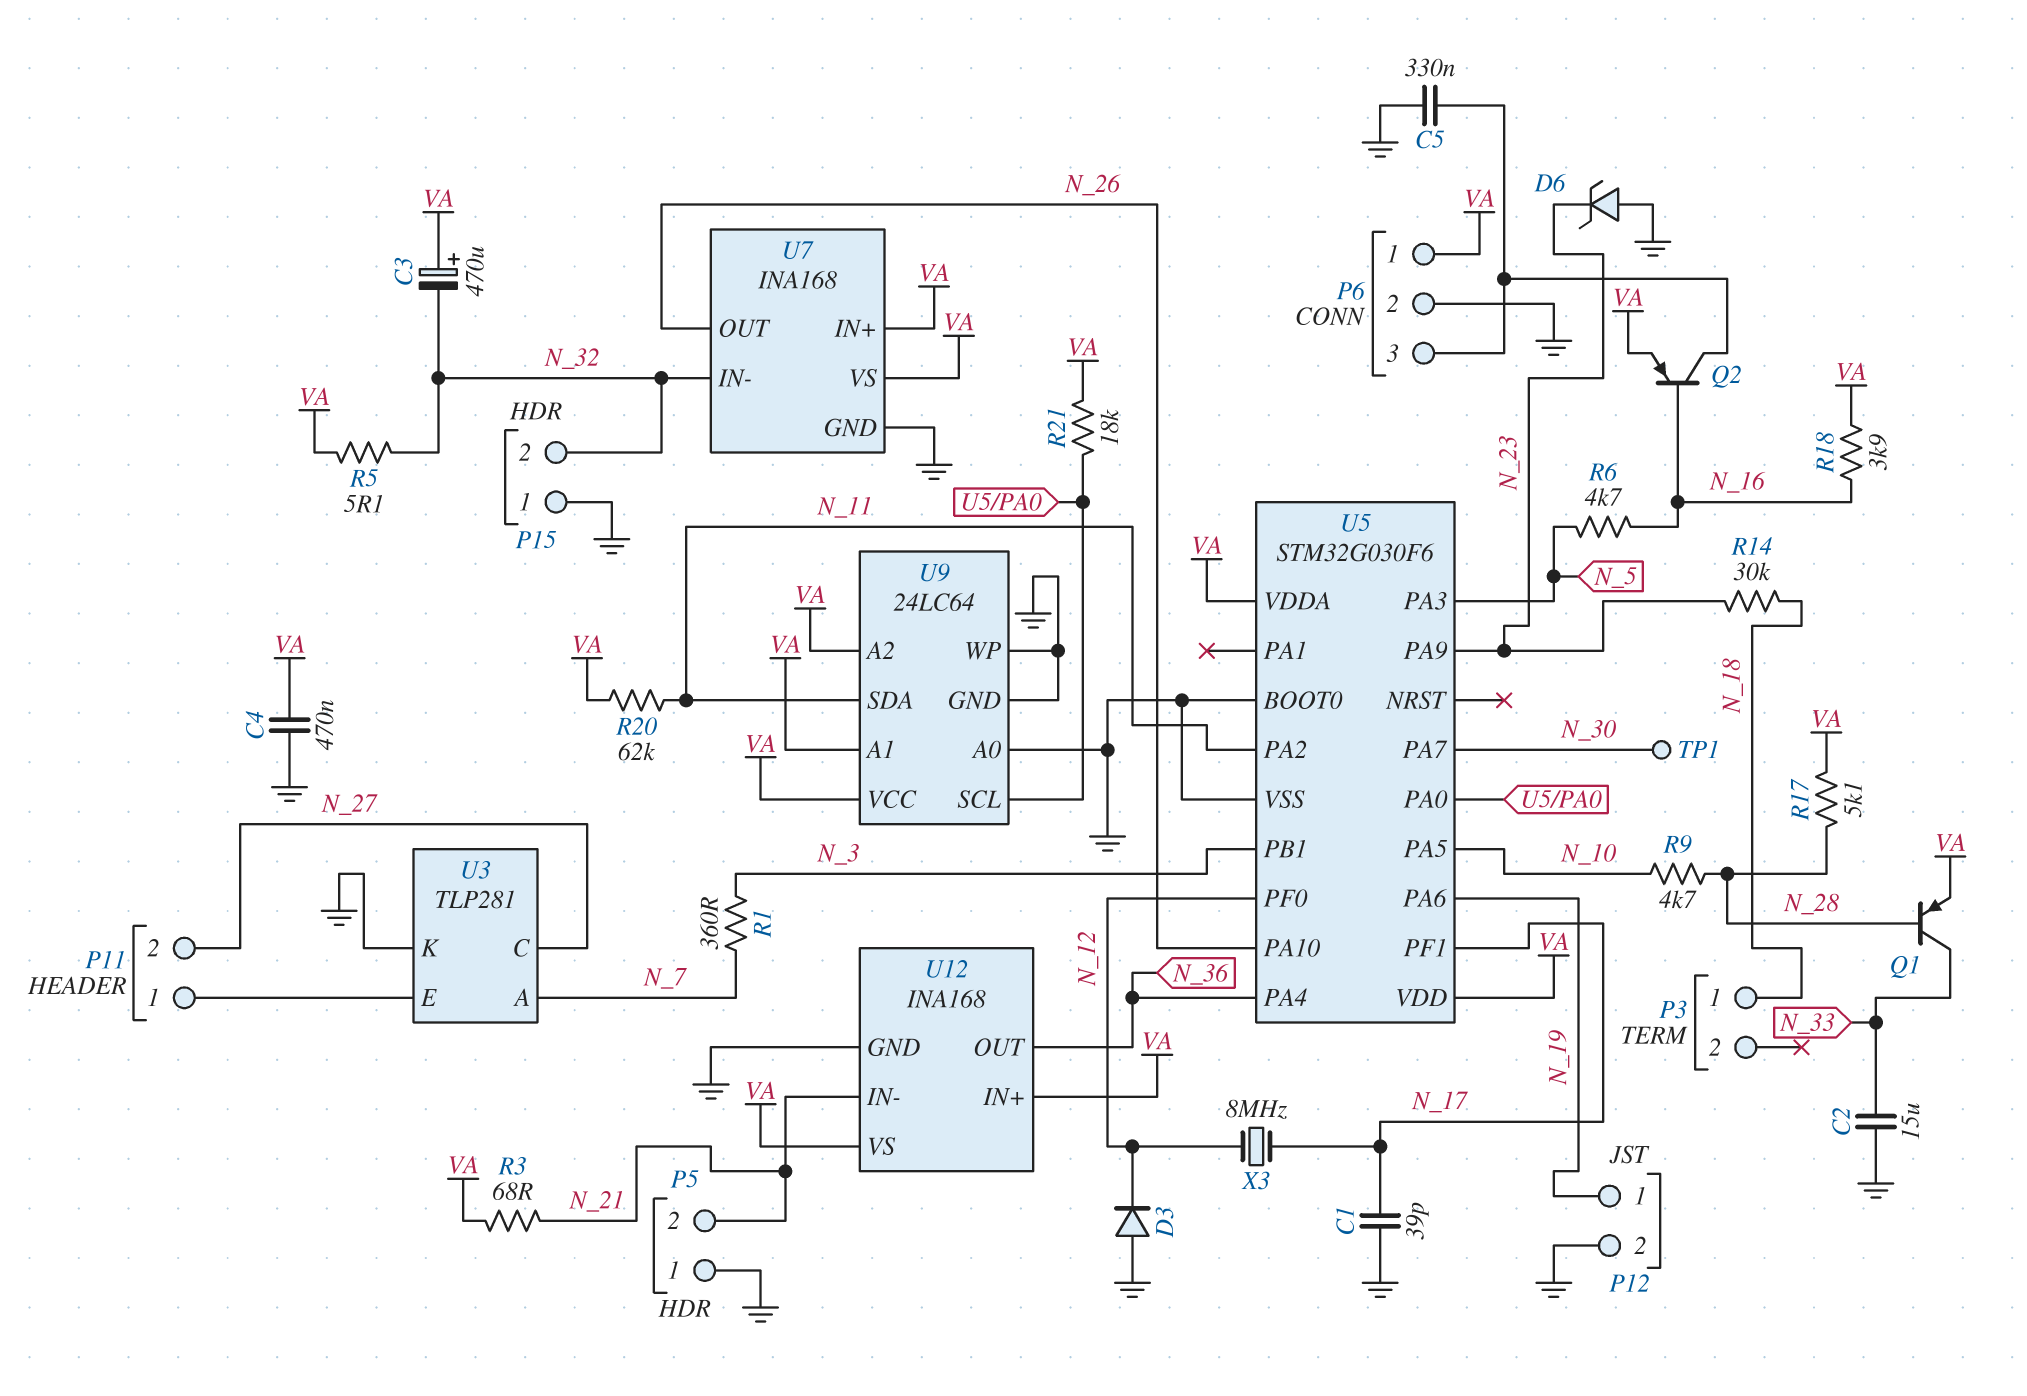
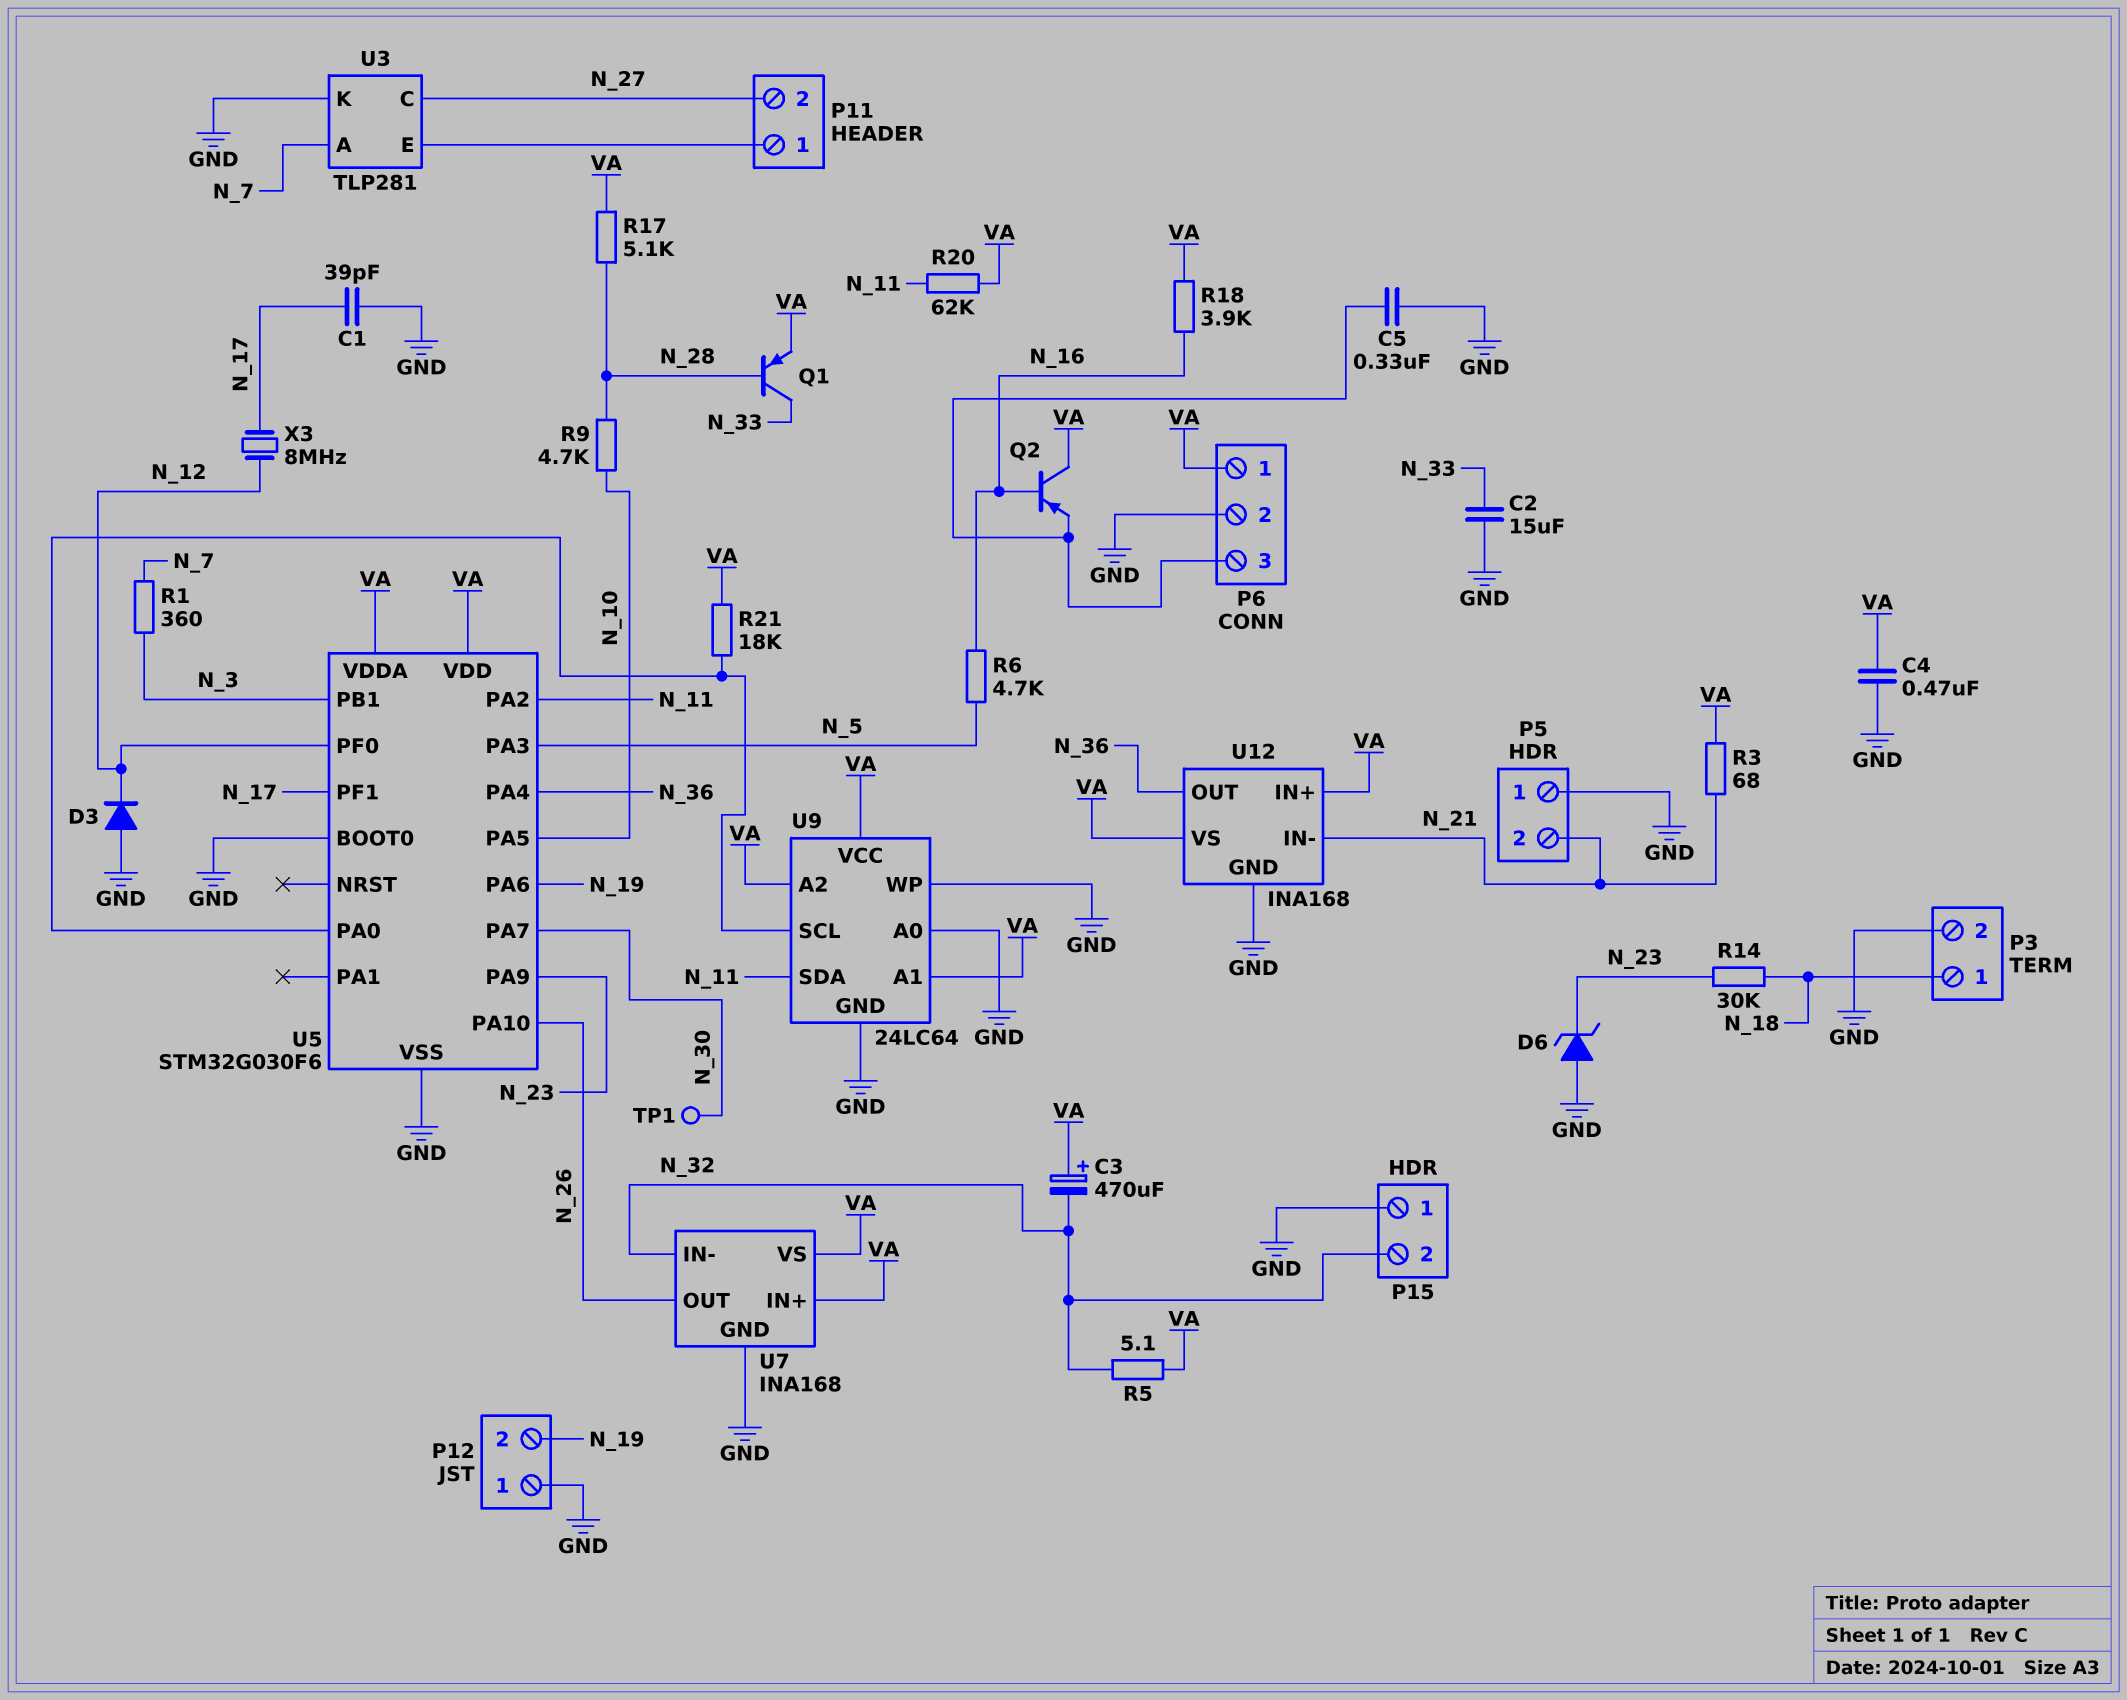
P3 pin 2: none -> GND
P12 pin 1: N_19 -> GND
P12 pin 2: GND -> N_19
Q2: PNP (B N_16, C P6/3, E VA) -> PNP (B N_16, C VA, E P6/3)

